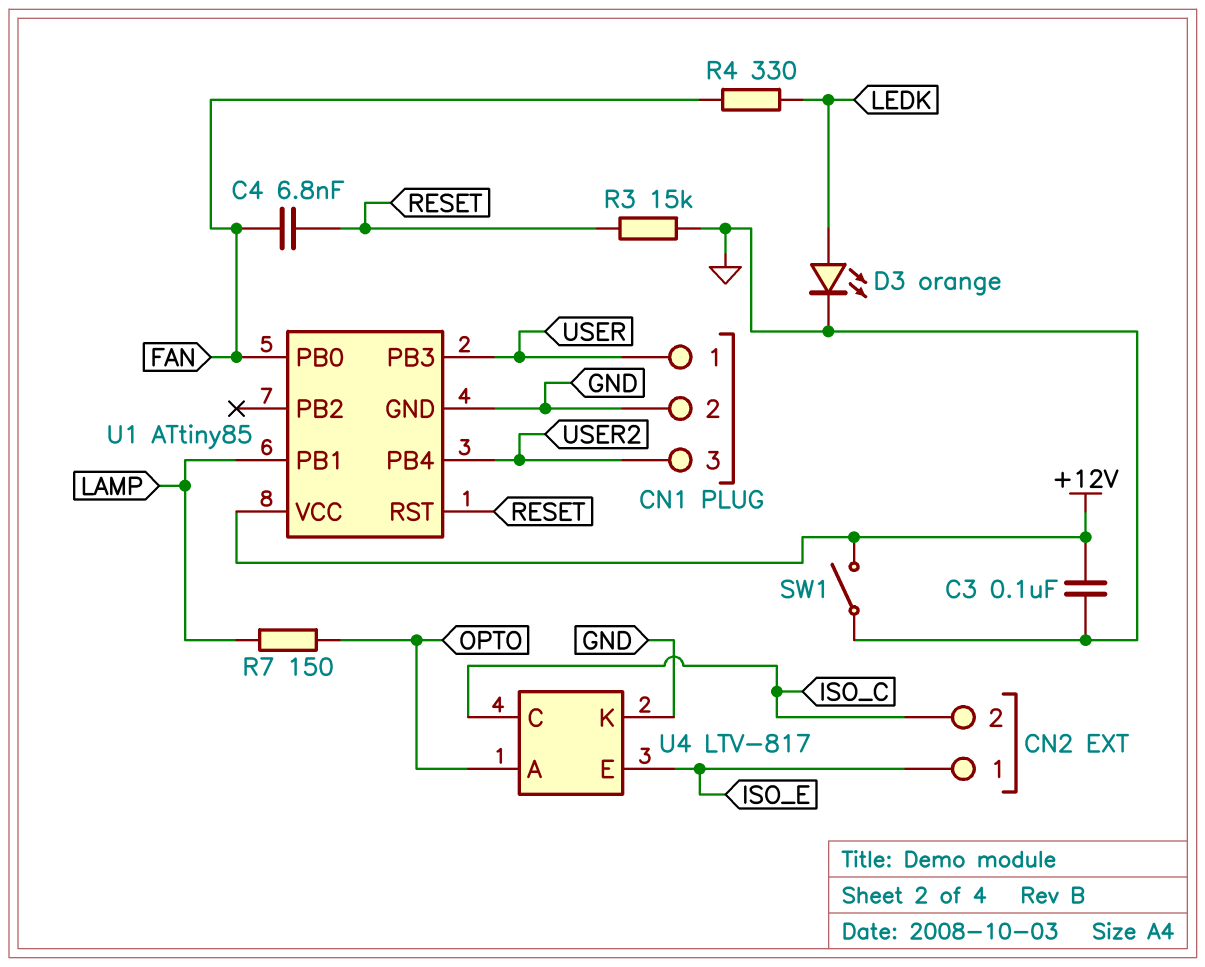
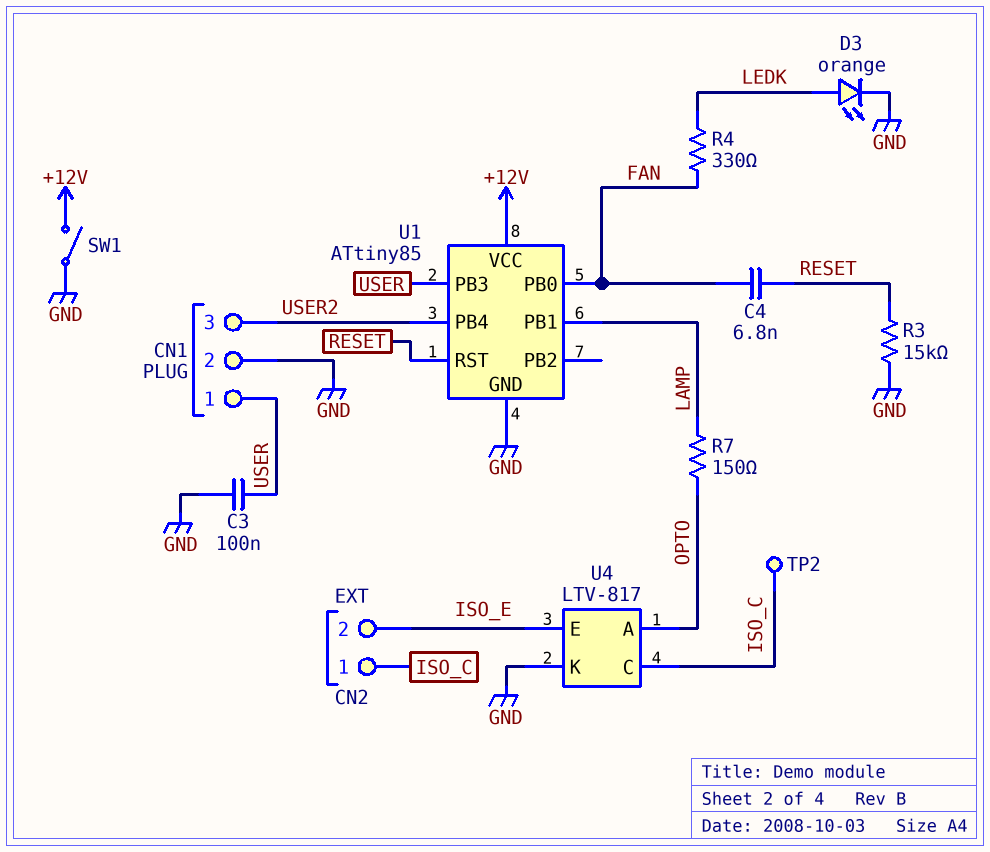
C3: 100nF (+12V, GND) -> 100nF (GND, USER)
CN2 pin 1: ISO_E -> ISO_C
CN2 pin 2: ISO_C -> ISO_E
TP2: none -> test point (ISO_C)

